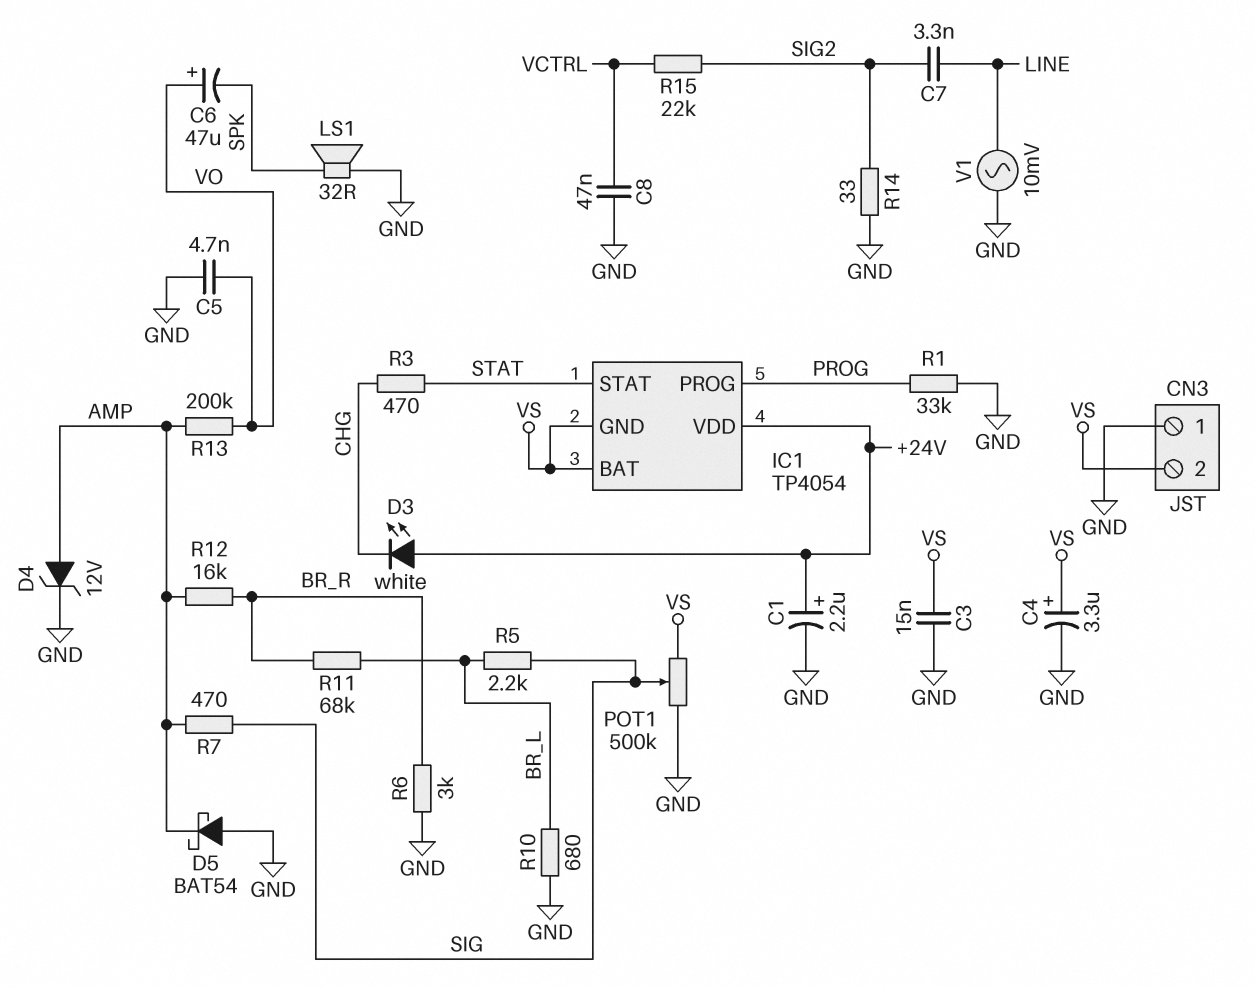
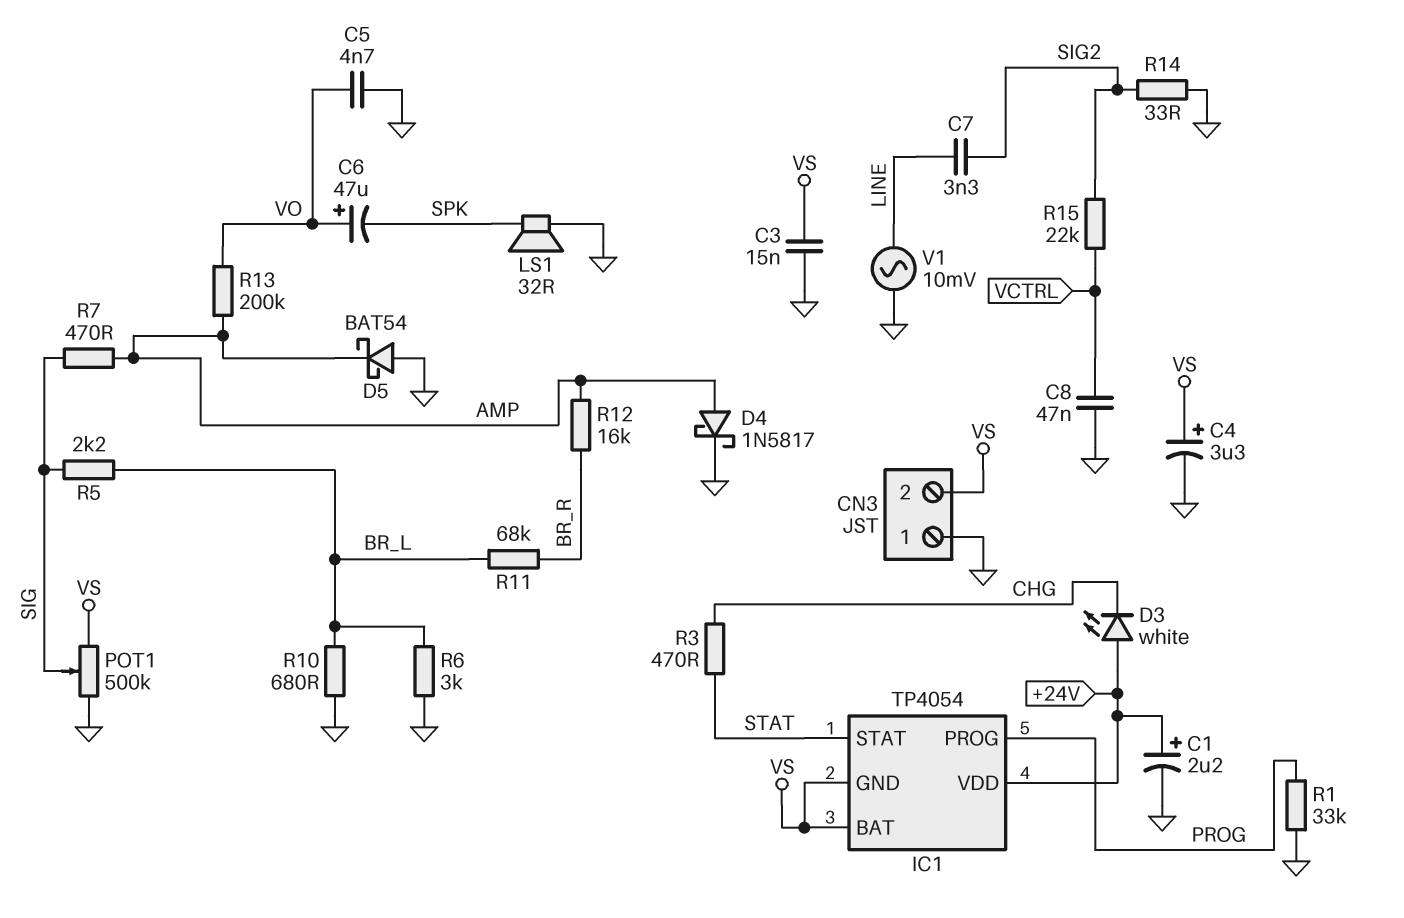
D4: zener 12V (A AMP, K GND) -> schottky 1N5817 (A AMP, K GND)
R6: 3k (BR_R, GND) -> 3k (BR_L, GND)

